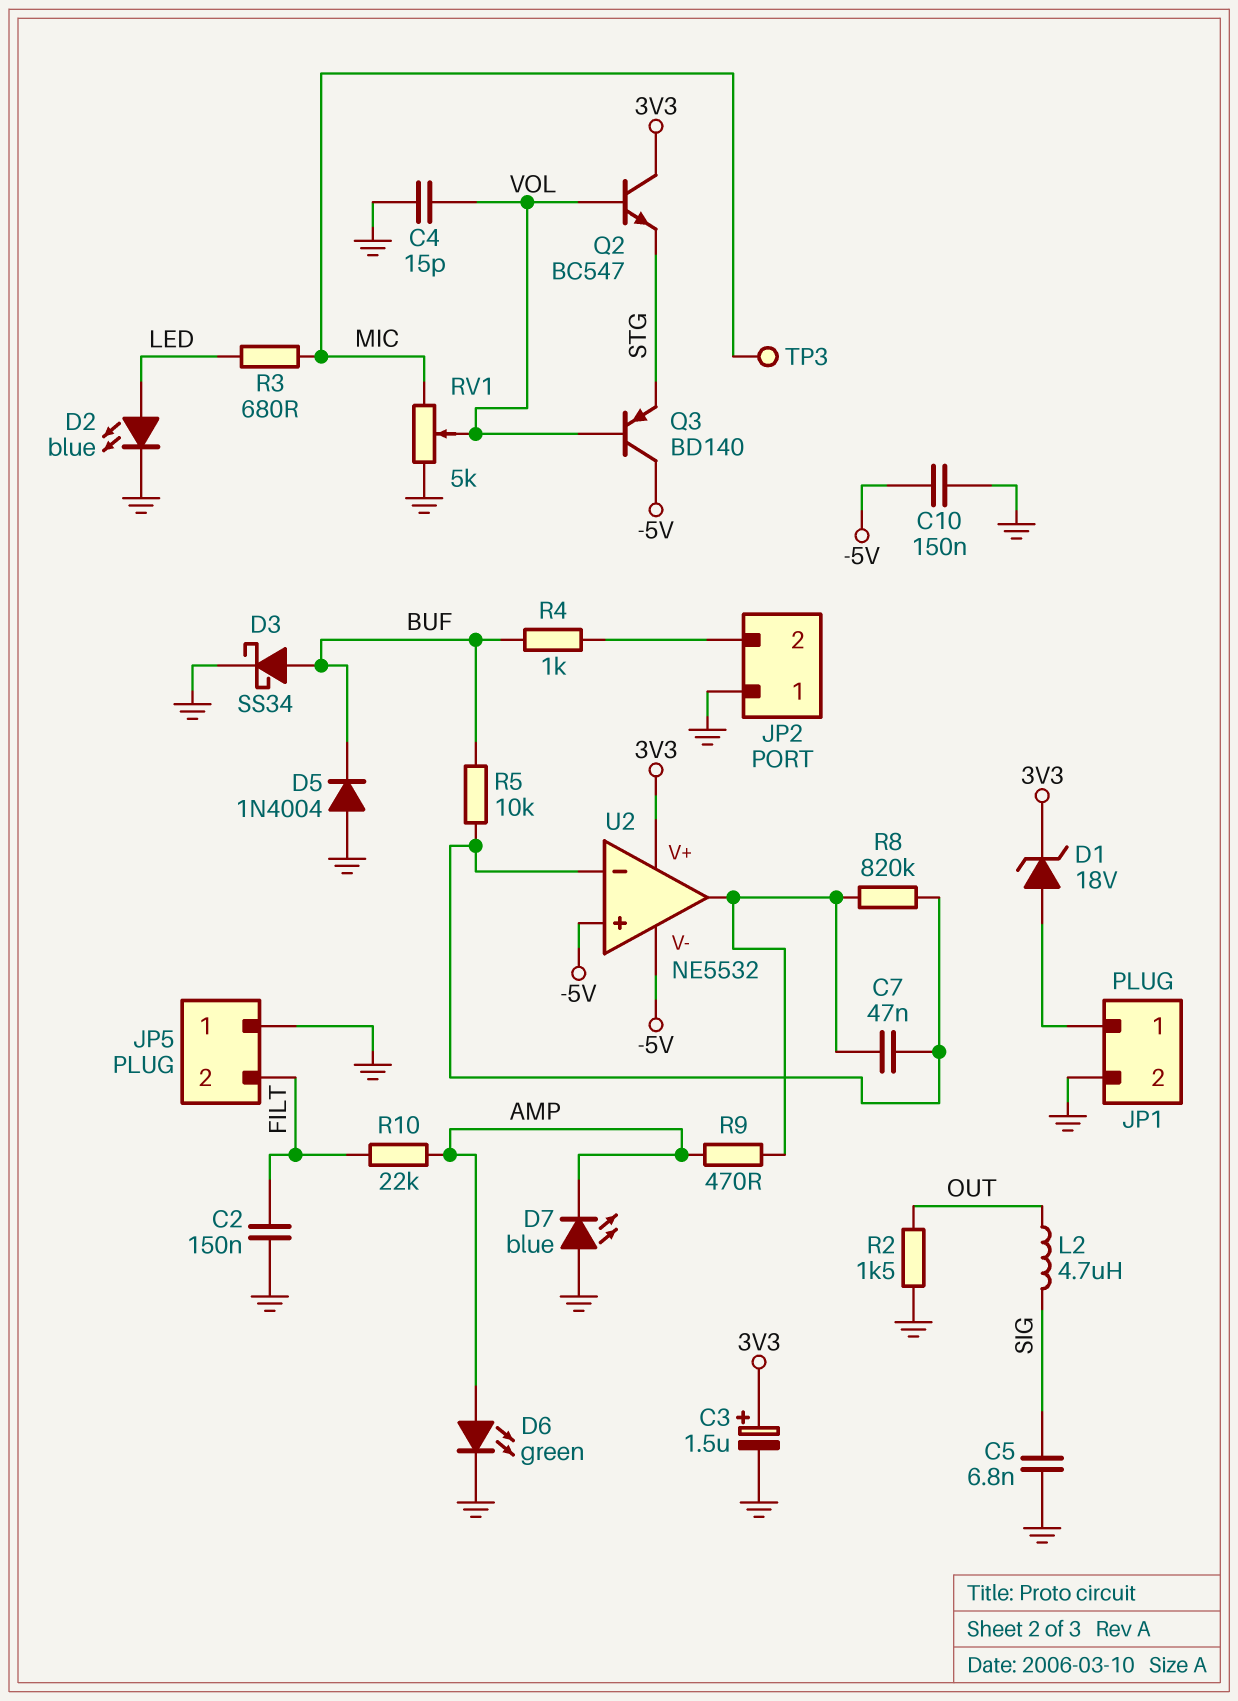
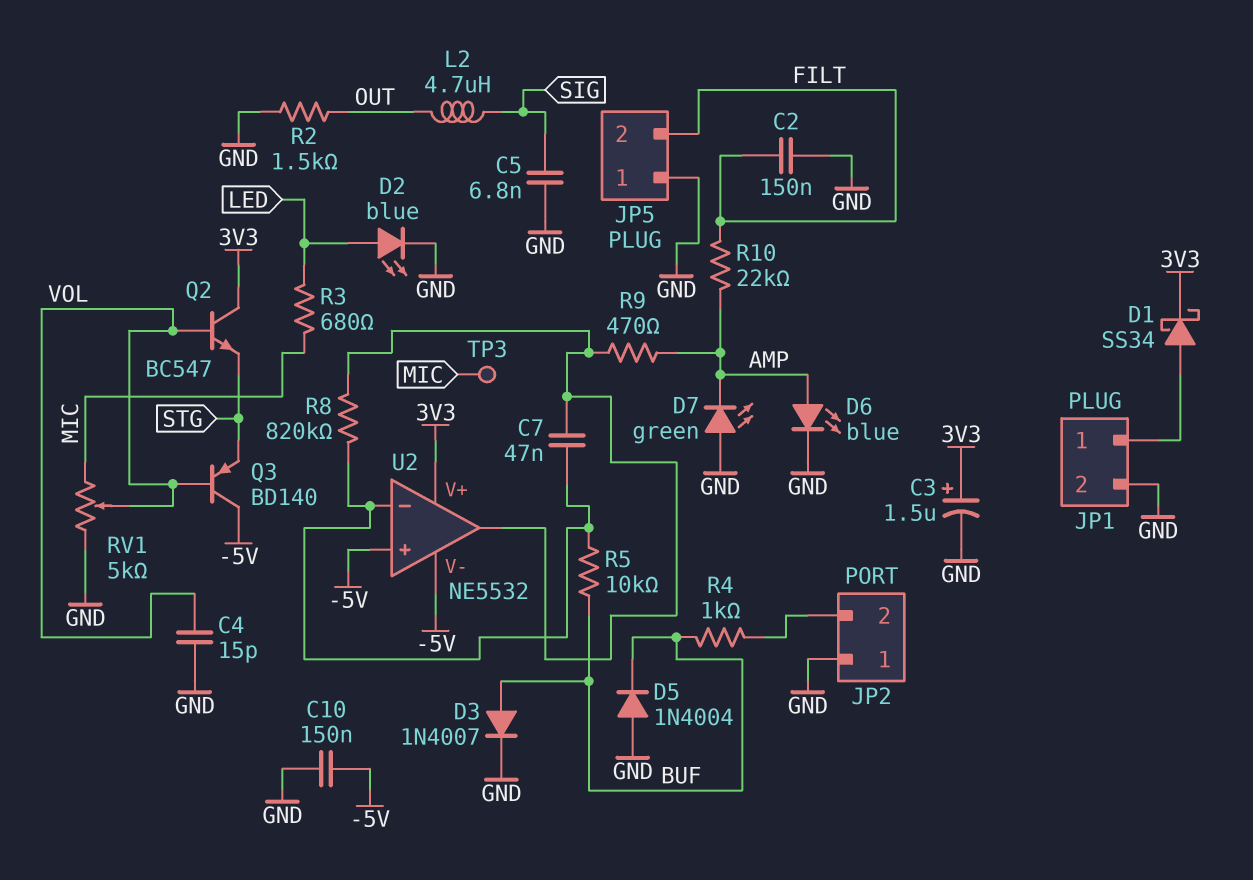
D1: zener 18V (A JP1/1, K 3V3) -> schottky SS34 (A JP1/1, K 3V3)
D3: schottky SS34 (A BUF, K GND) -> diode 1N4007 (A BUF, K GND)
D6: LED green (A AMP, K GND) -> LED blue (A AMP, K GND)
D7: LED blue (A GND, K AMP) -> LED green (A GND, K AMP)

